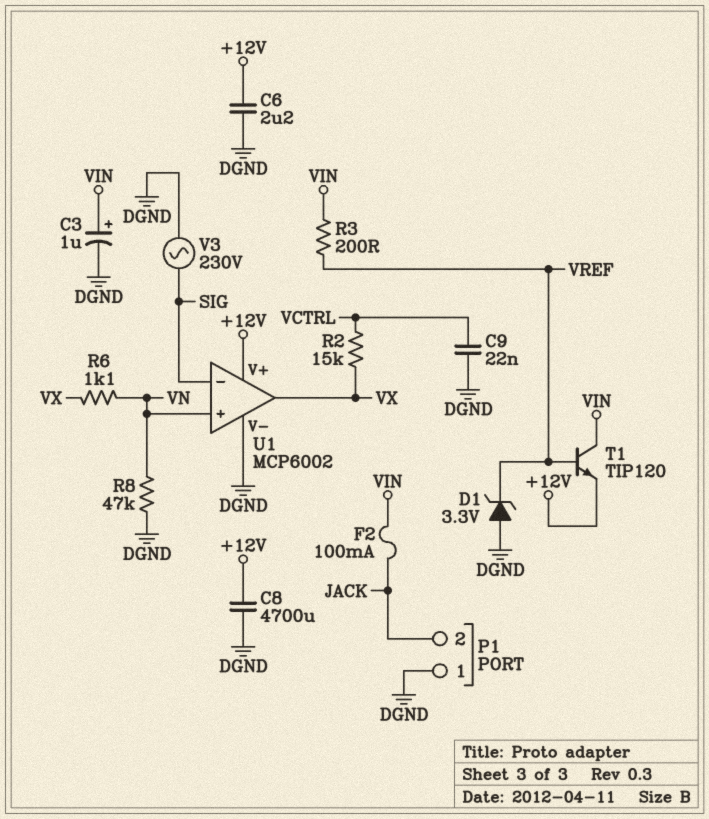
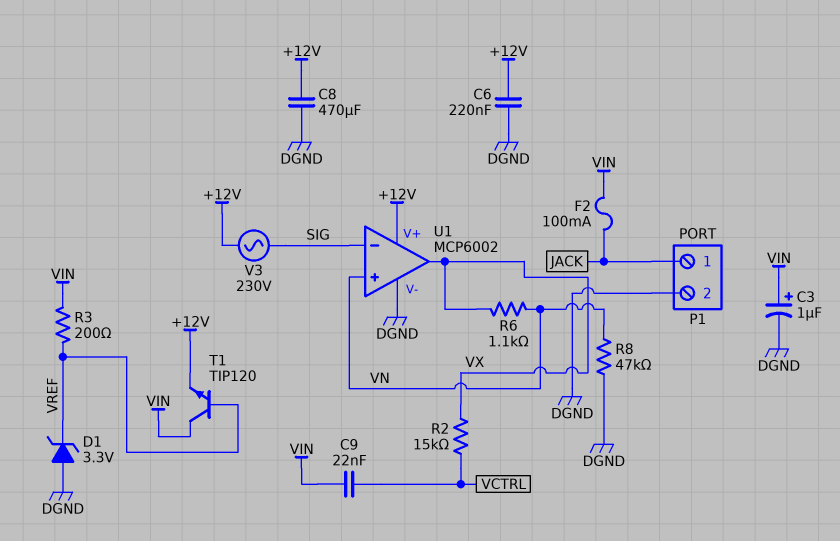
C6: 2.2uF (+12V, DGND) -> 220nF (+12V, DGND)
C8: 4700uF (+12V, DGND) -> 470uF (+12V, DGND)
C9: 22nF (DGND, VCTRL) -> 22nF (VCTRL, VIN)
P1 pin 1: DGND -> JACK
P1 pin 2: JACK -> DGND
V3: AC 230V (DGND, SIG) -> AC 230V (+12V, SIG)

